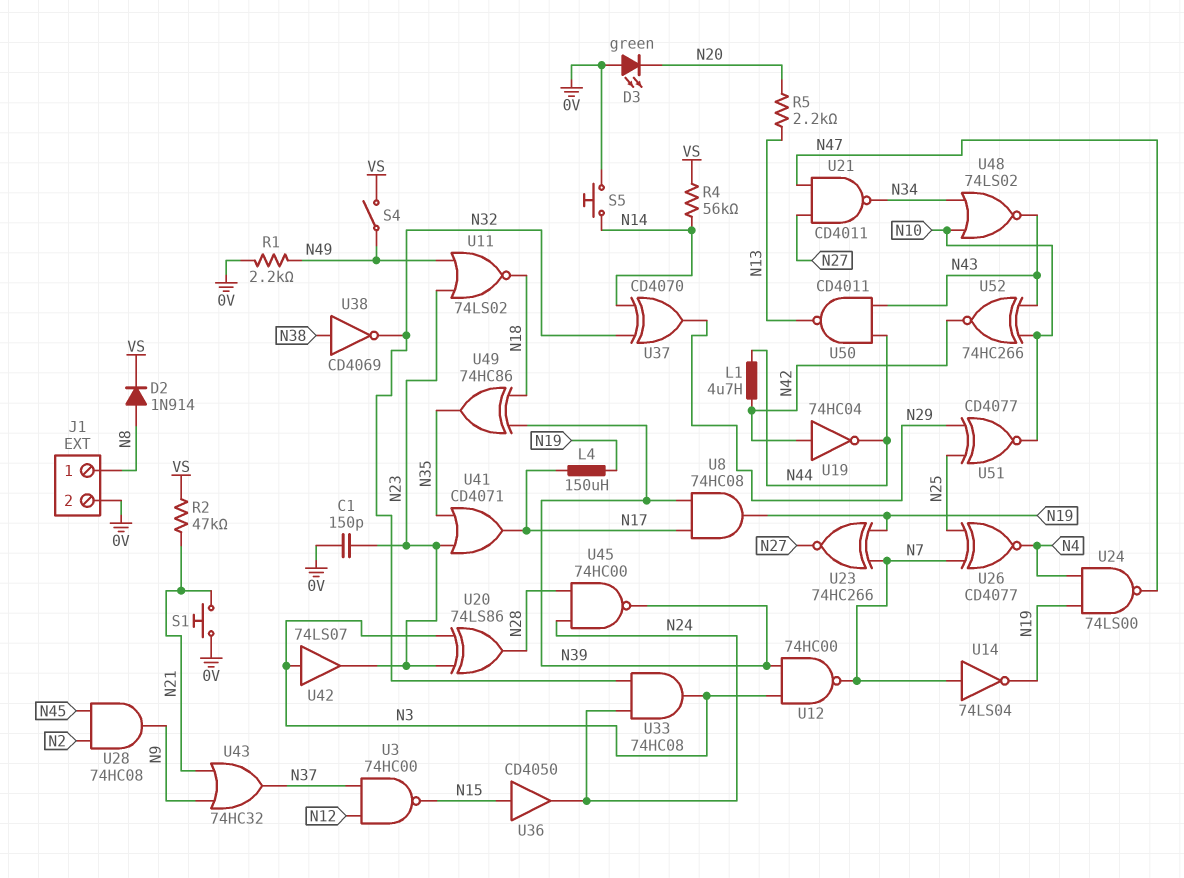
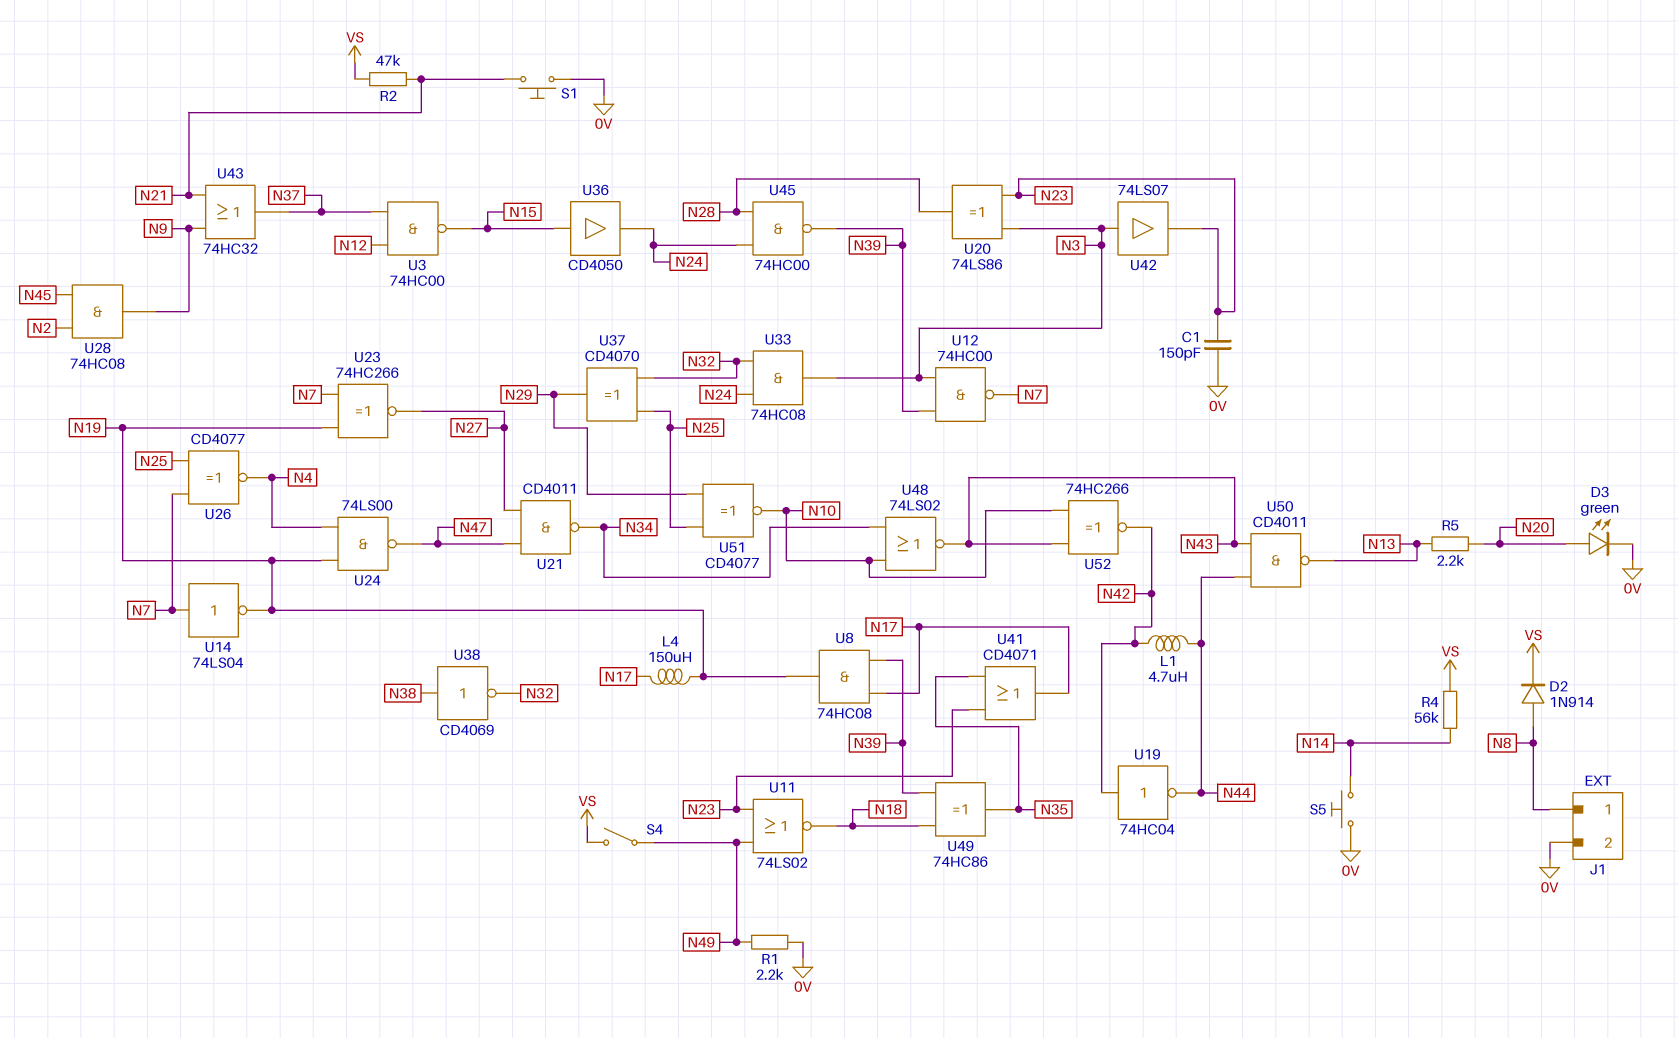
D3: LED green (A 0V, K N20) -> LED green (A N20, K 0V)
U37: XOR CD4070 (in N14, in N32, out N29) -> XOR CD4070 (in N25, in N32, out N29)

